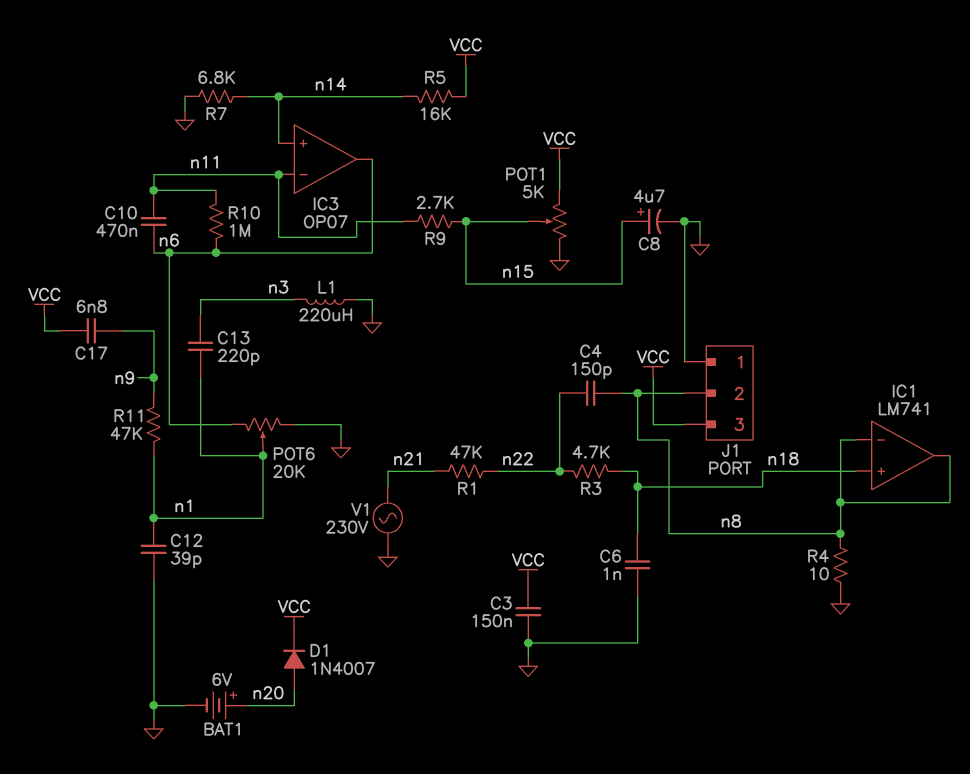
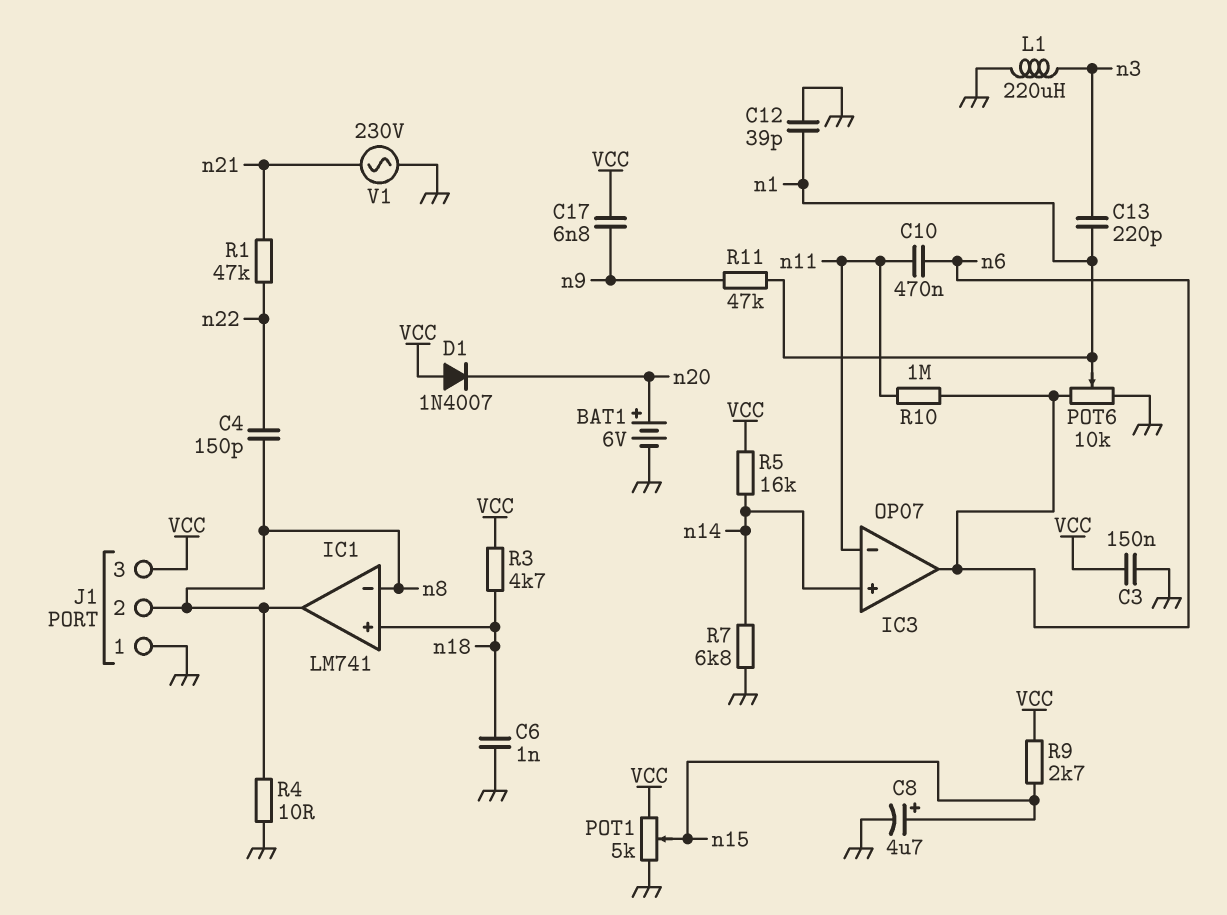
D1: diode 1N4007 (A n20, K VCC) -> diode 1N4007 (A VCC, K n20)
POT6: 20k (GND, n6, wiper n1) -> 10k (GND, n6, wiper n1)
R3: 4.7k (n18, n22) -> 4.7k (VCC, n18)
R9: 2.7k (n11, n15) -> 2.7k (VCC, n15)

